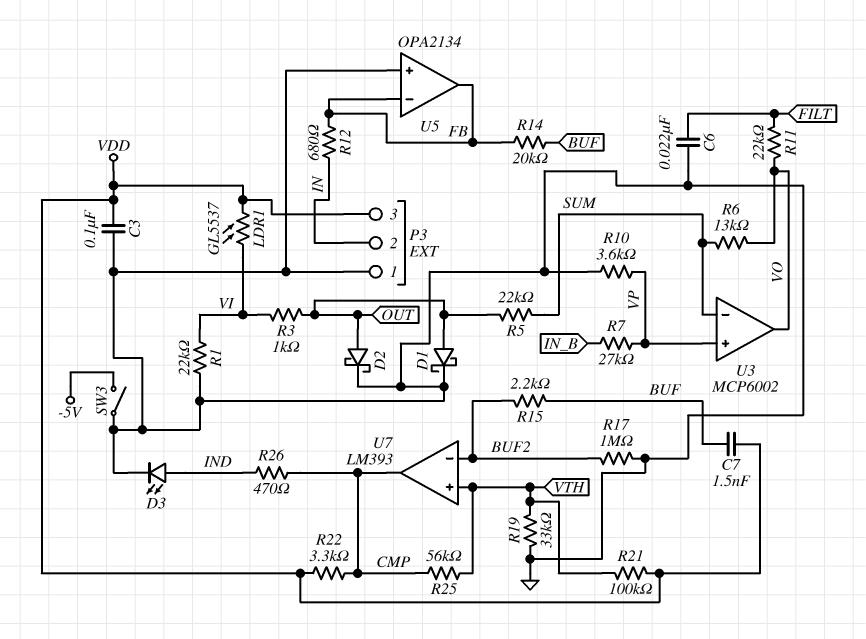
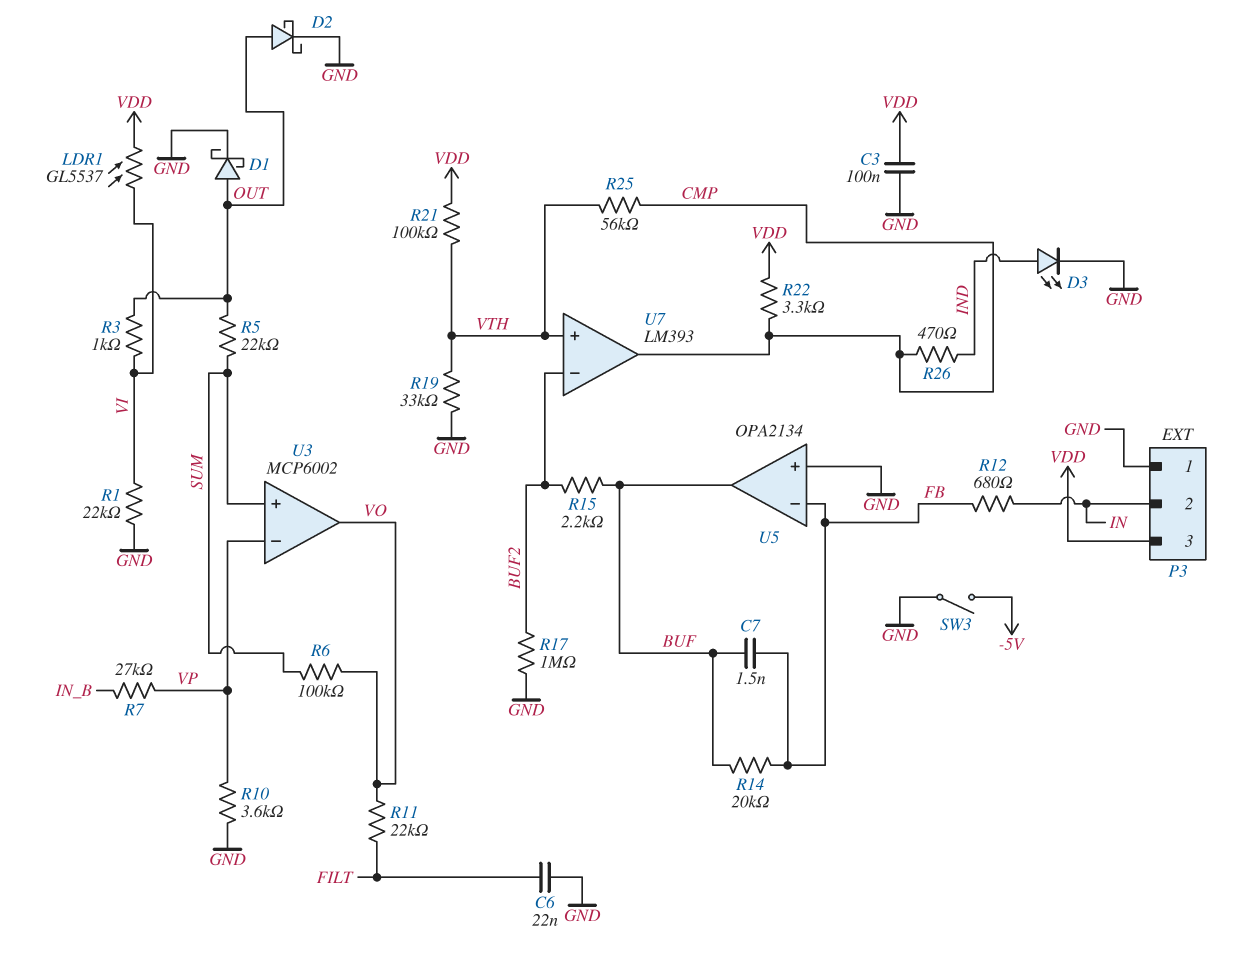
C7: 1.5nF (BUF, VDD) -> 1.5nF (BUF, FB)
R6: 13k (SUM, VO) -> 100k (SUM, VO)
U3 pin in+: VP -> SUM
U3 pin in-: SUM -> VP
U5 pin out: FB -> BUF

